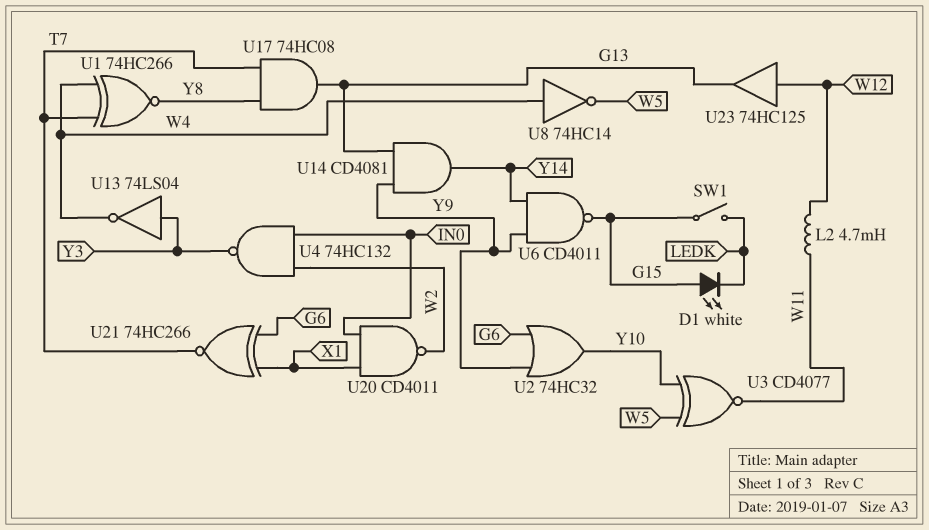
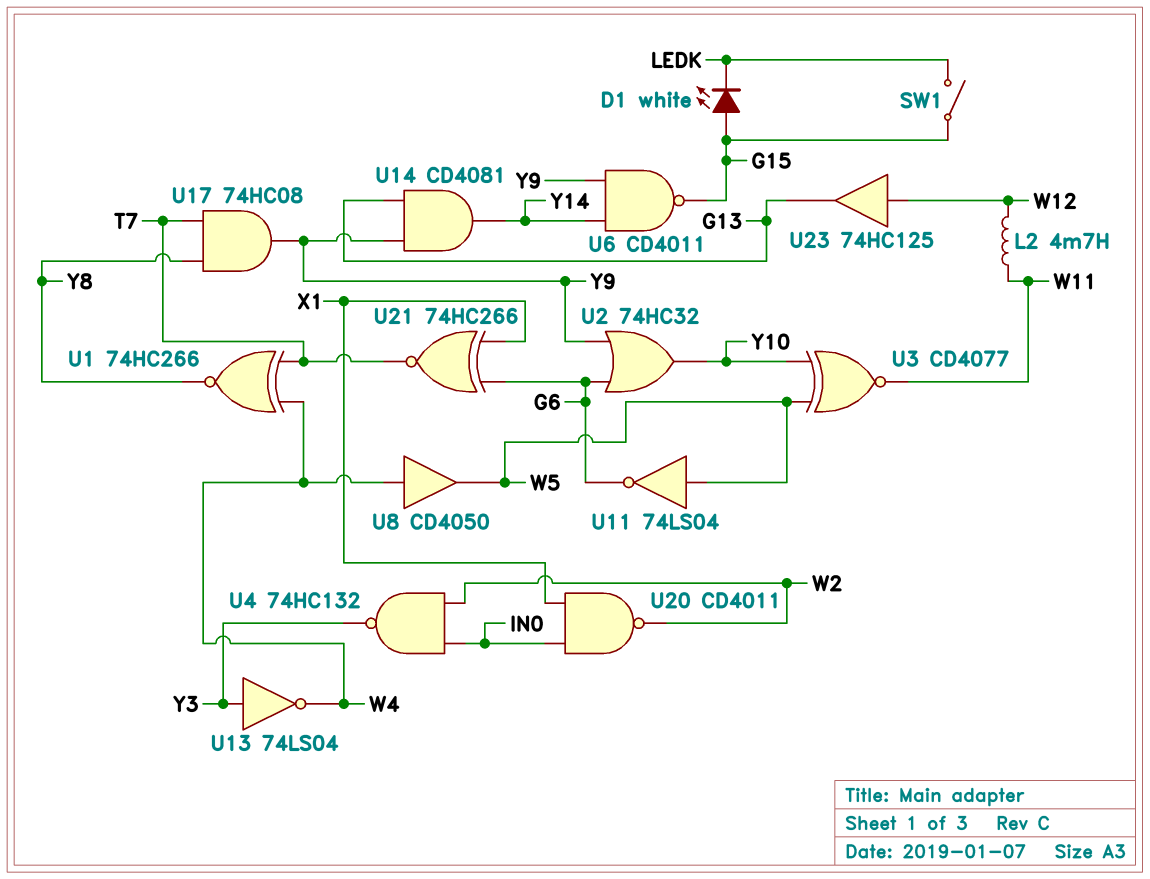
U8: NOT 74HC14 (in W4, out W5) -> buffer CD4050 (in W4, out W5)
U11: none -> NOT 74LS04 (in W5, out G6)
U17: AND 74HC08 (in T7, in Y8, out G13) -> AND 74HC08 (in T7, in Y8, out Y9)

